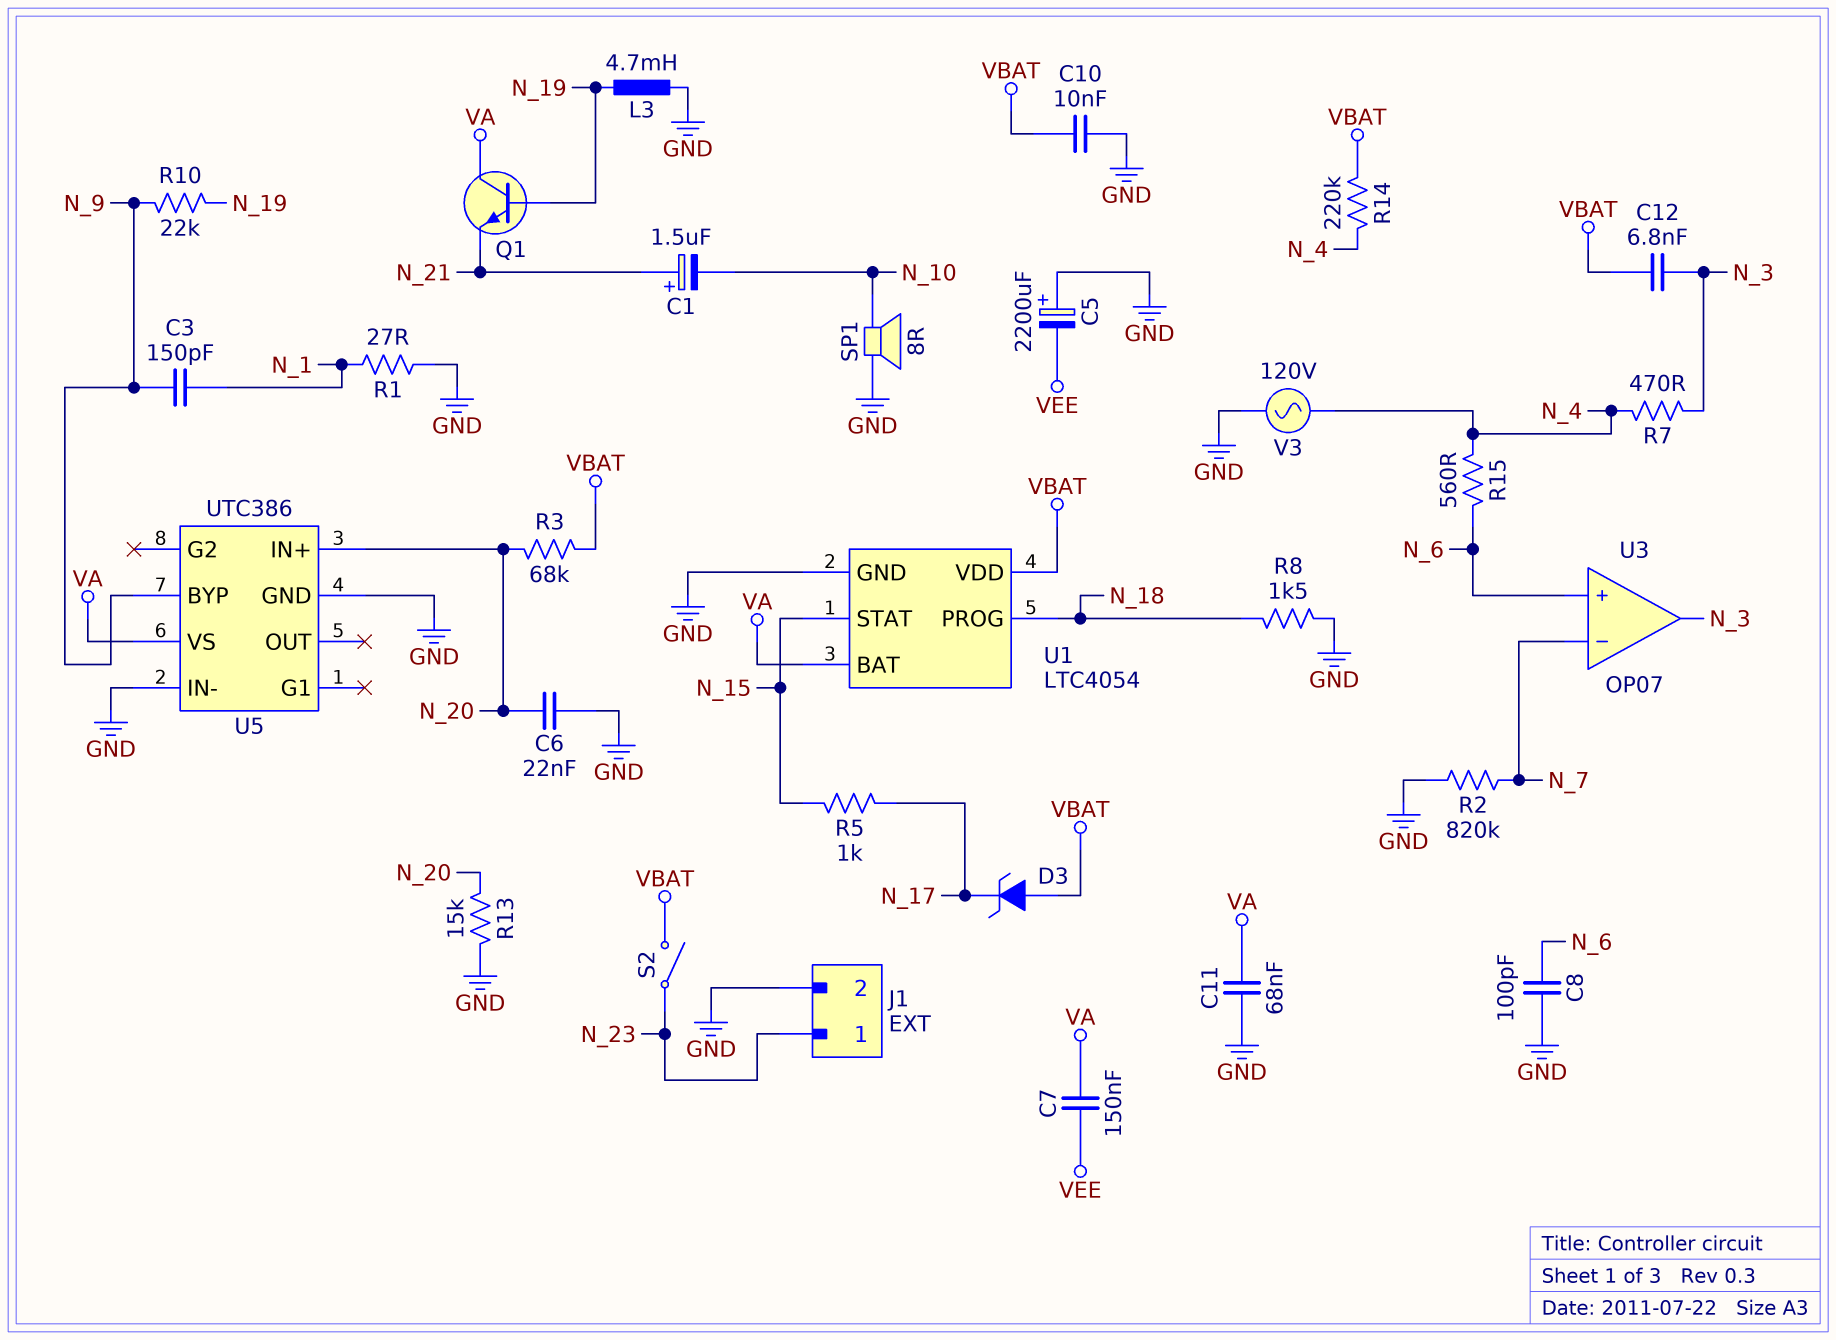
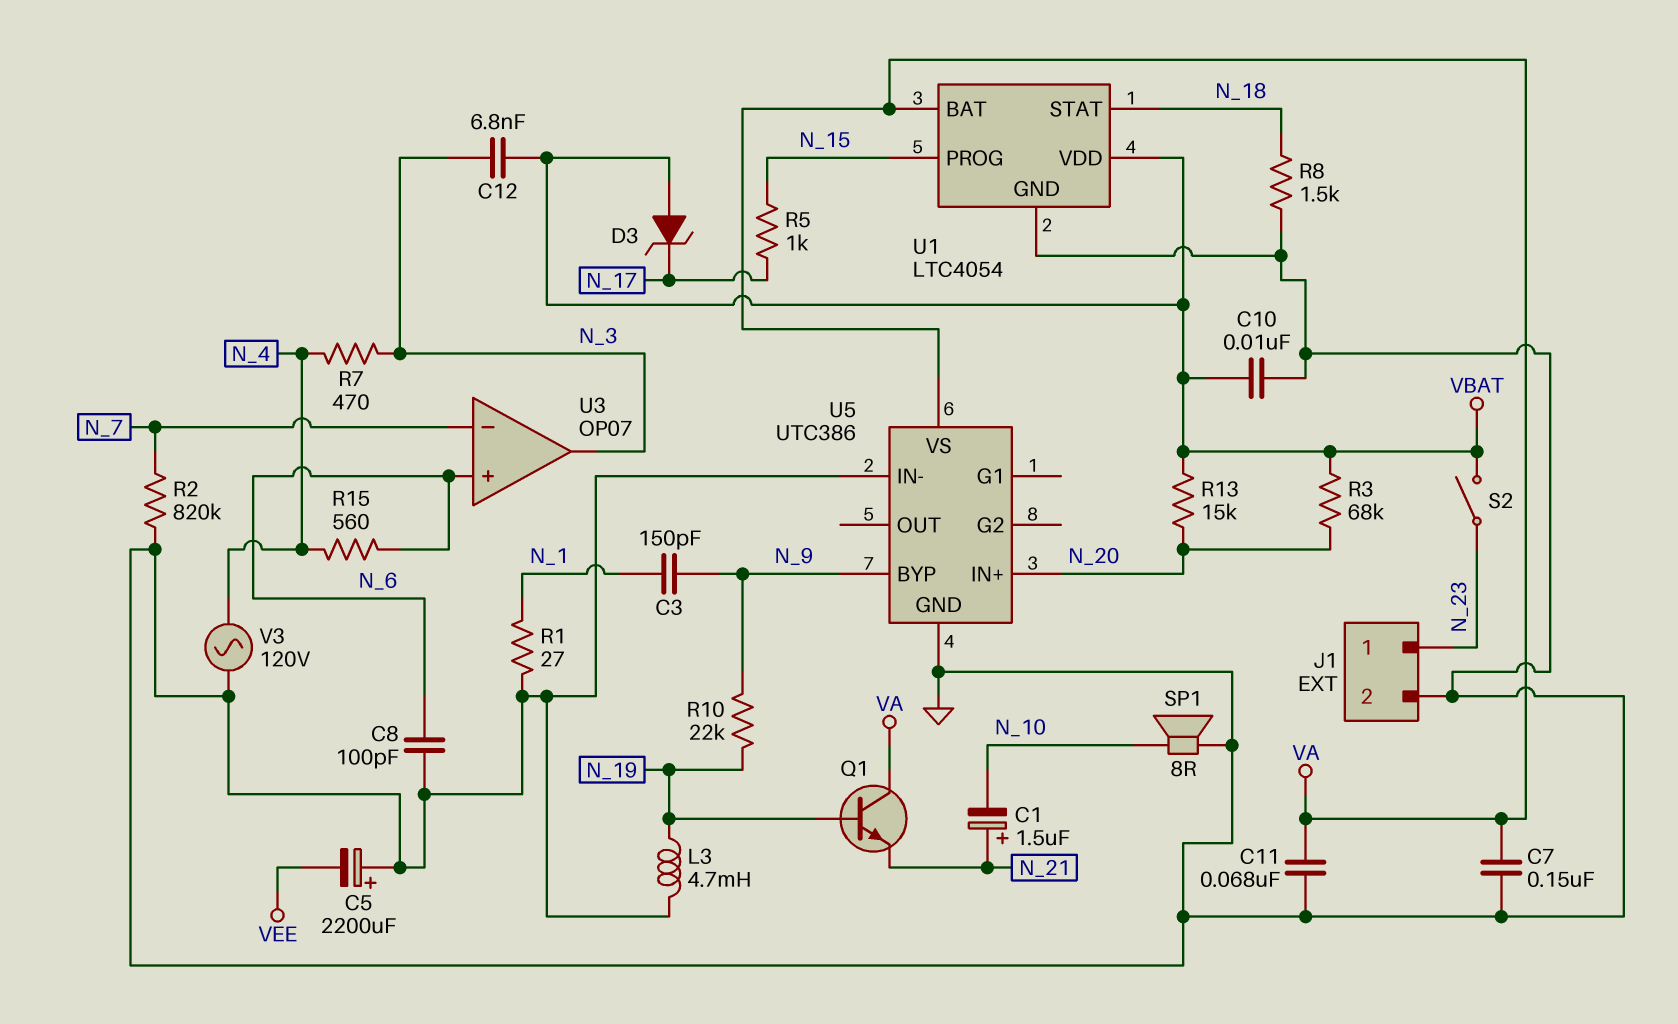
C6: 22nF (GND, N_20) -> none
C7: 150nF (VA, VEE) -> 150nF (GND, VA)
R13: 15k (GND, N_20) -> 15k (N_20, VBAT)
R14: 220k (N_4, VBAT) -> none
U1 pin PROG: N_18 -> N_15
U1 pin STAT: N_15 -> N_18

